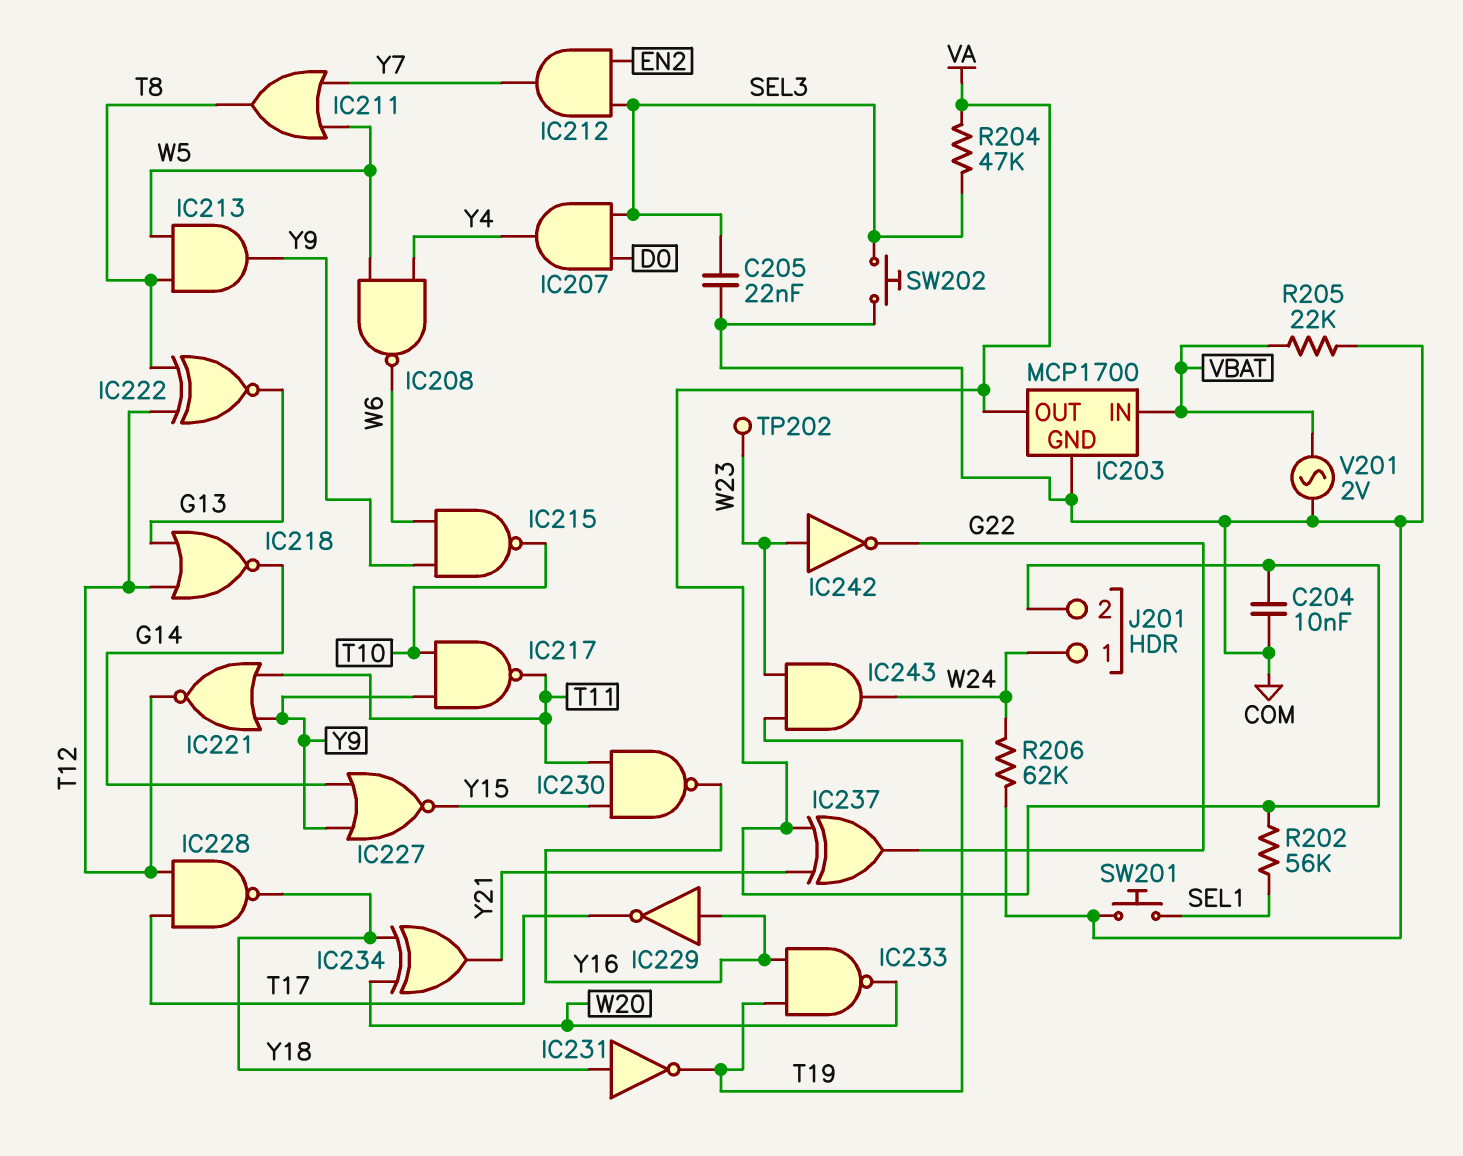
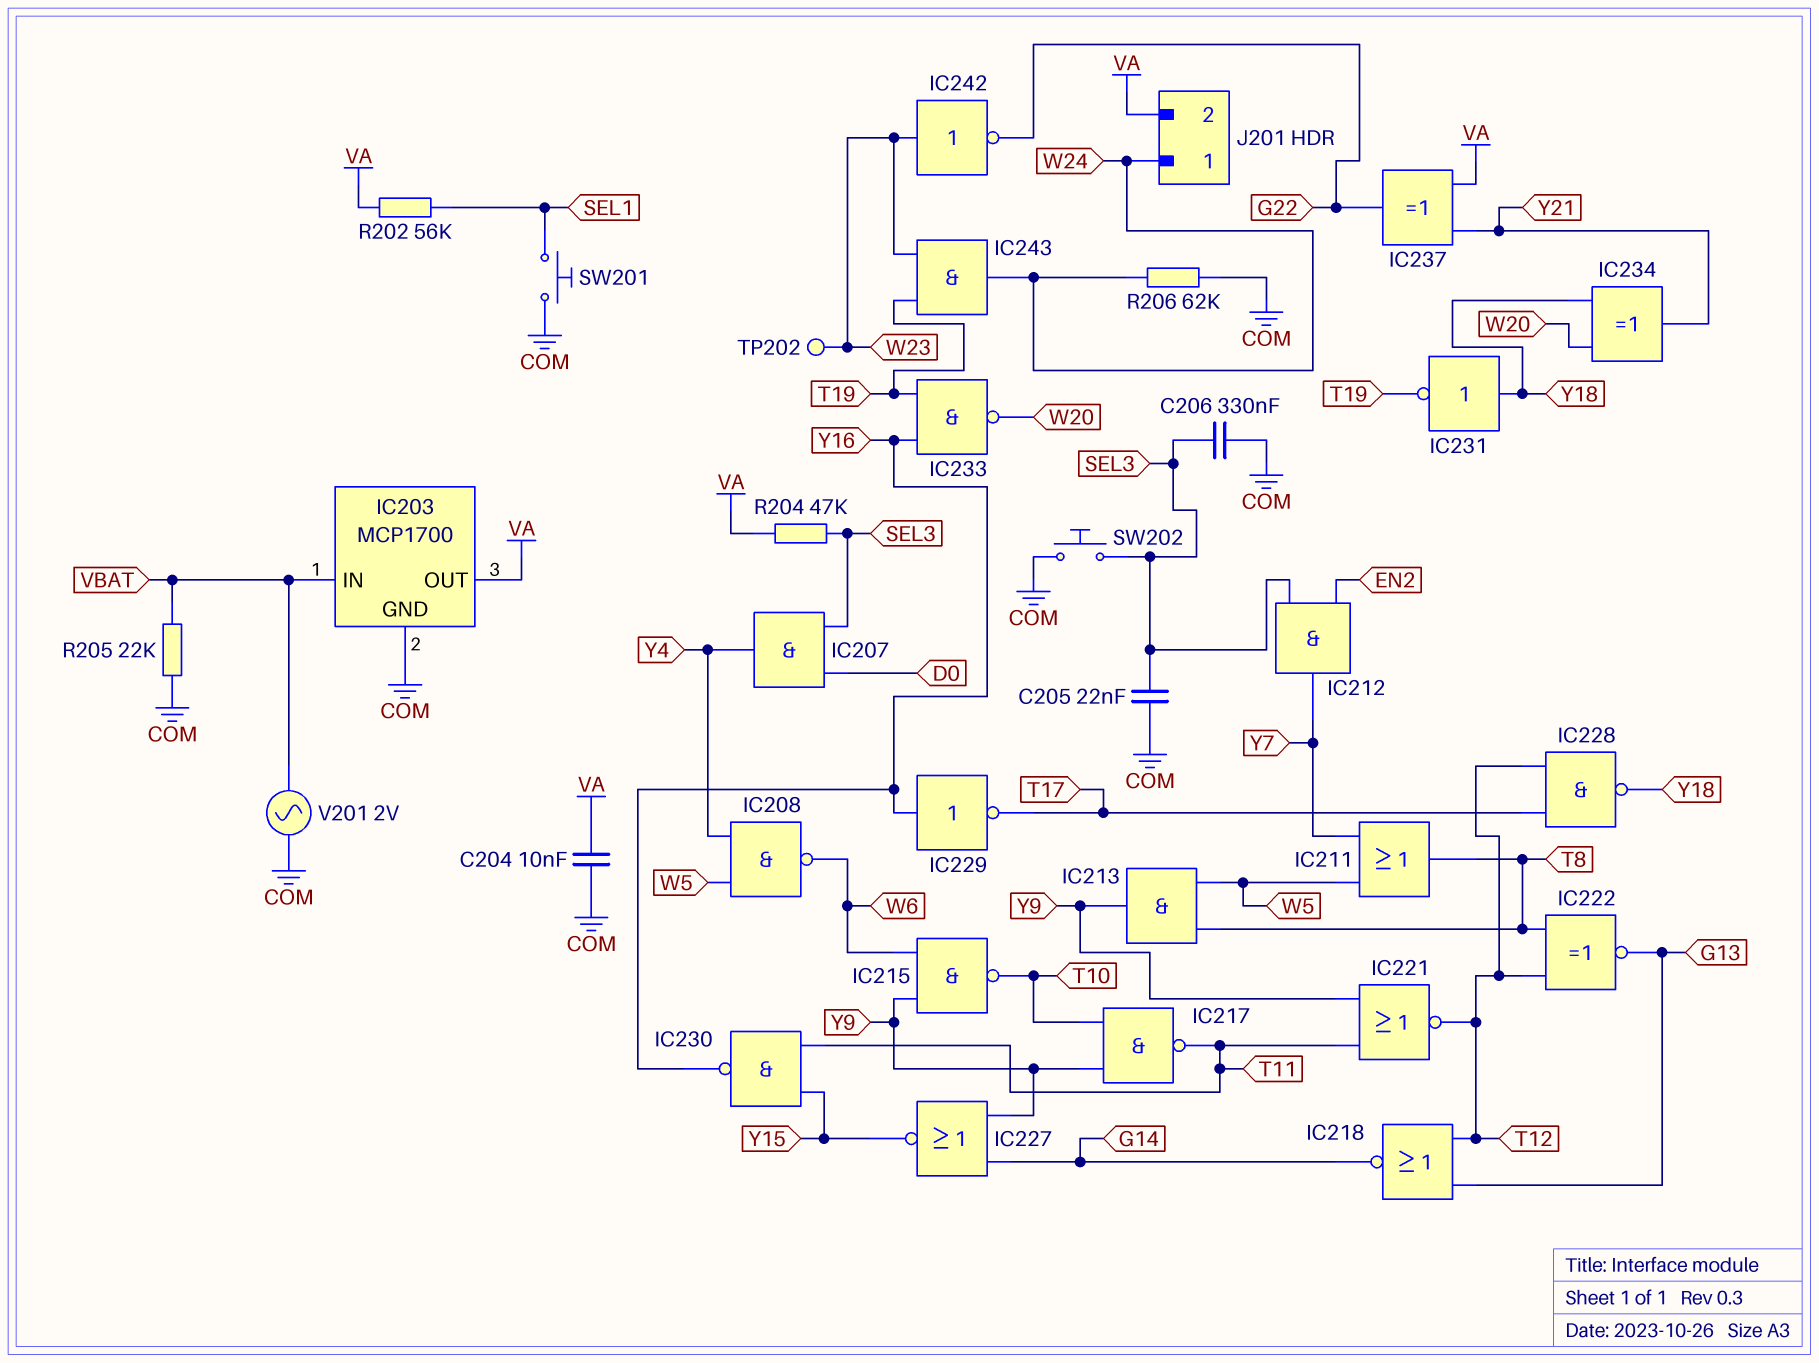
C206: none -> 330nF (COM, SEL3)

